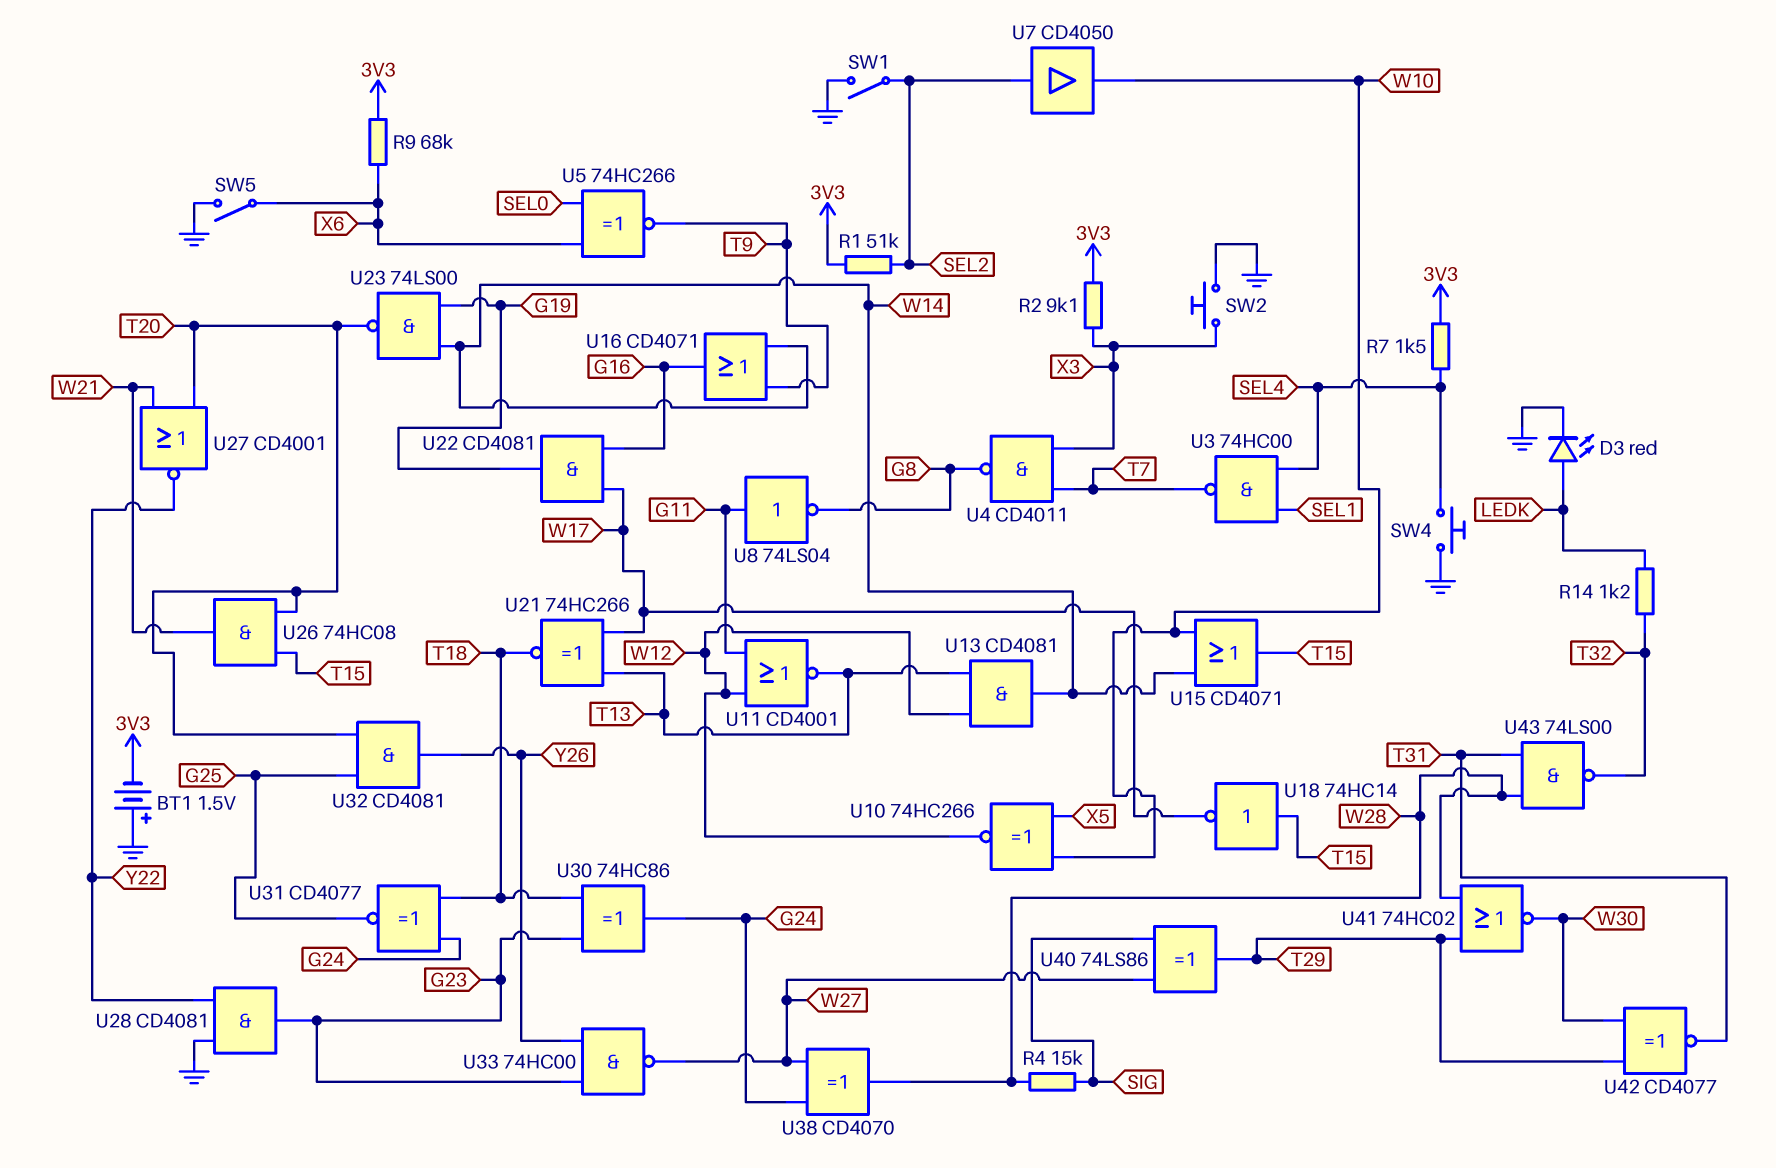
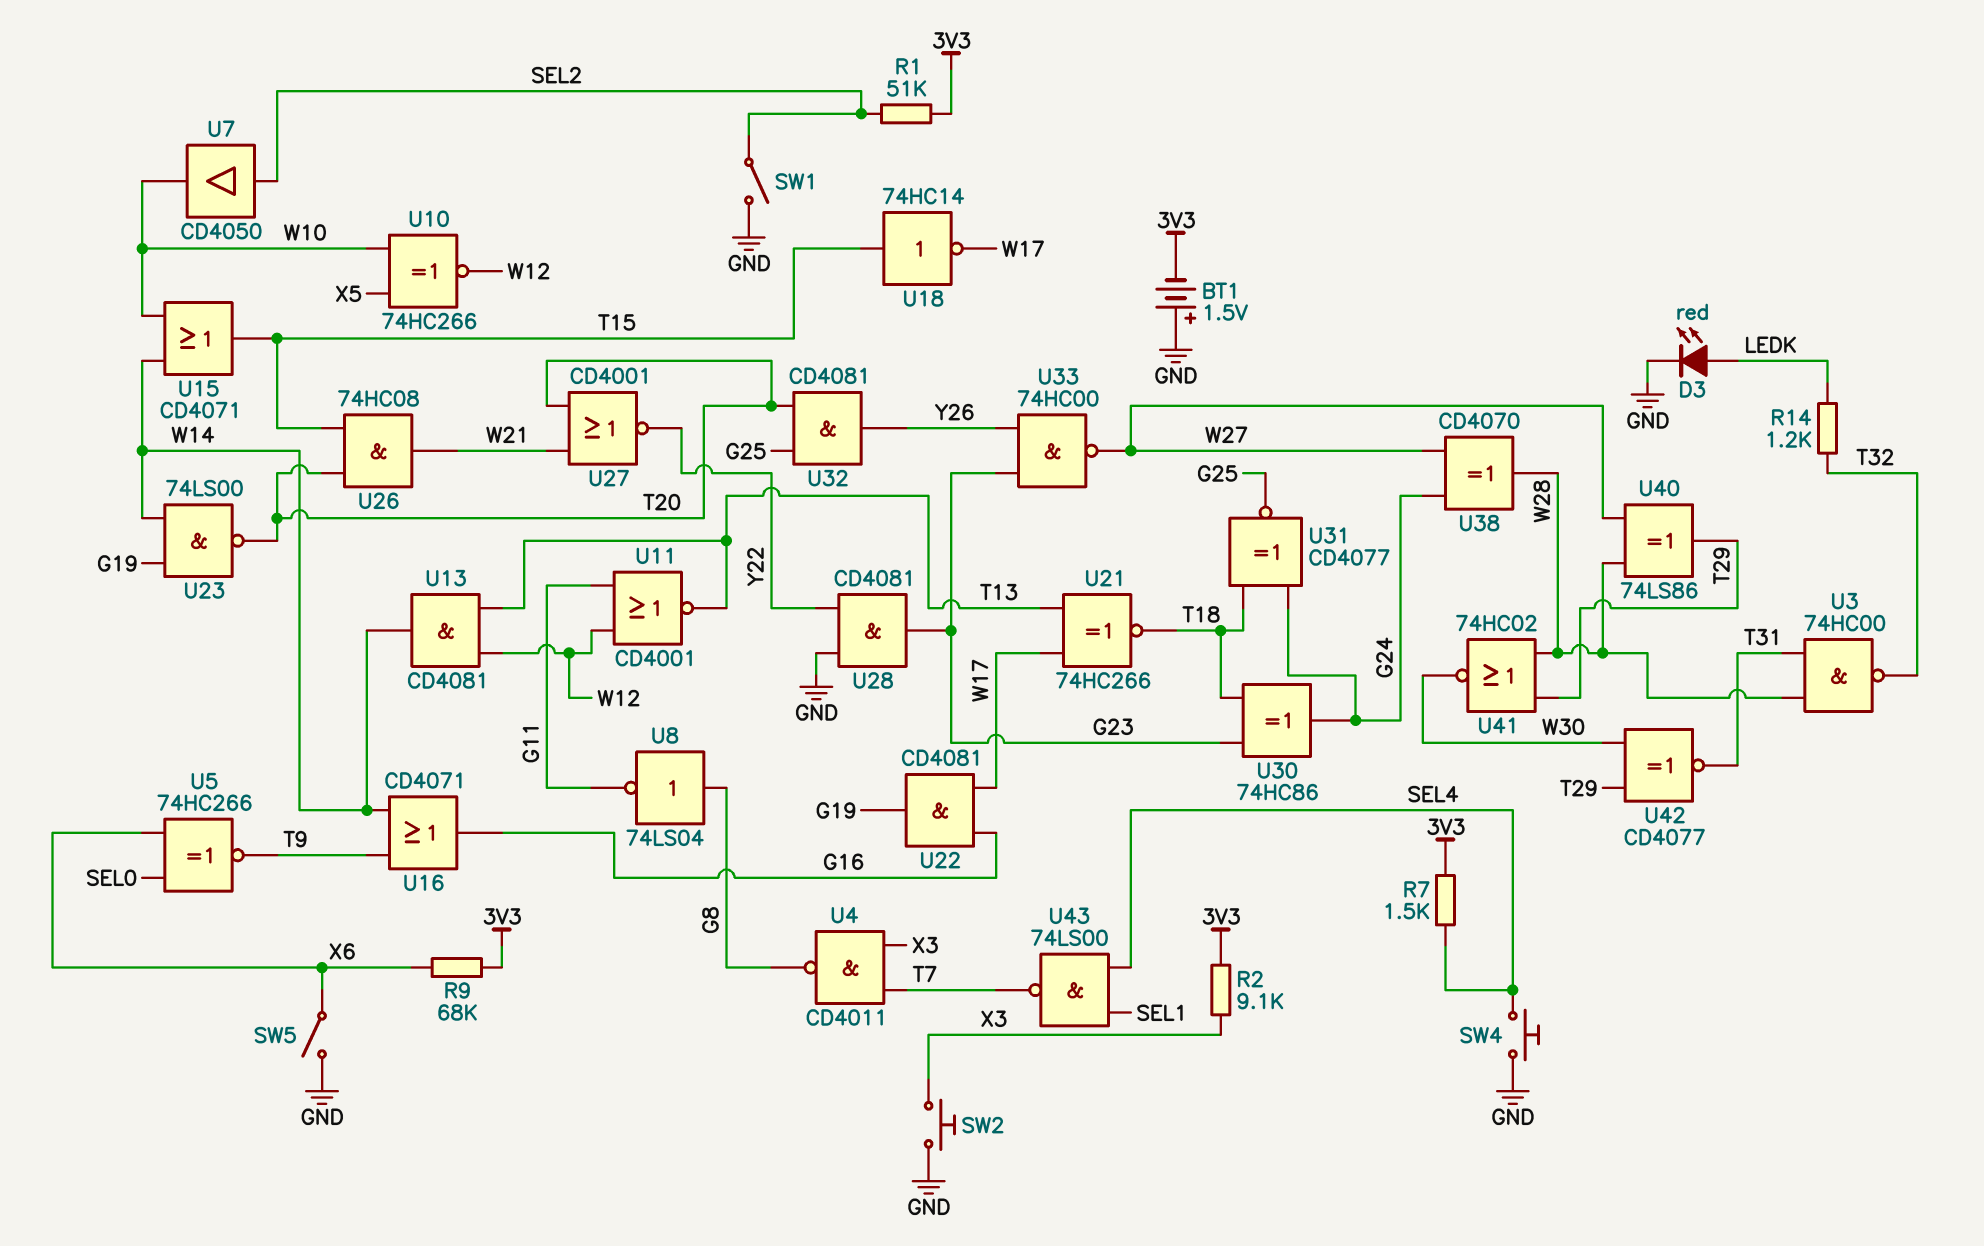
R4: 15k (SIG, W28) -> none
U3: NAND 74HC00 (in SEL1, in SEL4, out T7) -> NAND 74HC00 (in T31, in W28, out T32)
U8: NOT 74LS04 (in G11, out G8) -> NOT 74LS04 (in G8, out G11)
U40: XOR 74LS86 (in SIG, in W27, out T29) -> XOR 74LS86 (in W27, in W28, out T29)
U43: NAND 74LS00 (in T31, in W28, out T32) -> NAND 74LS00 (in SEL1, in SEL4, out T7)

